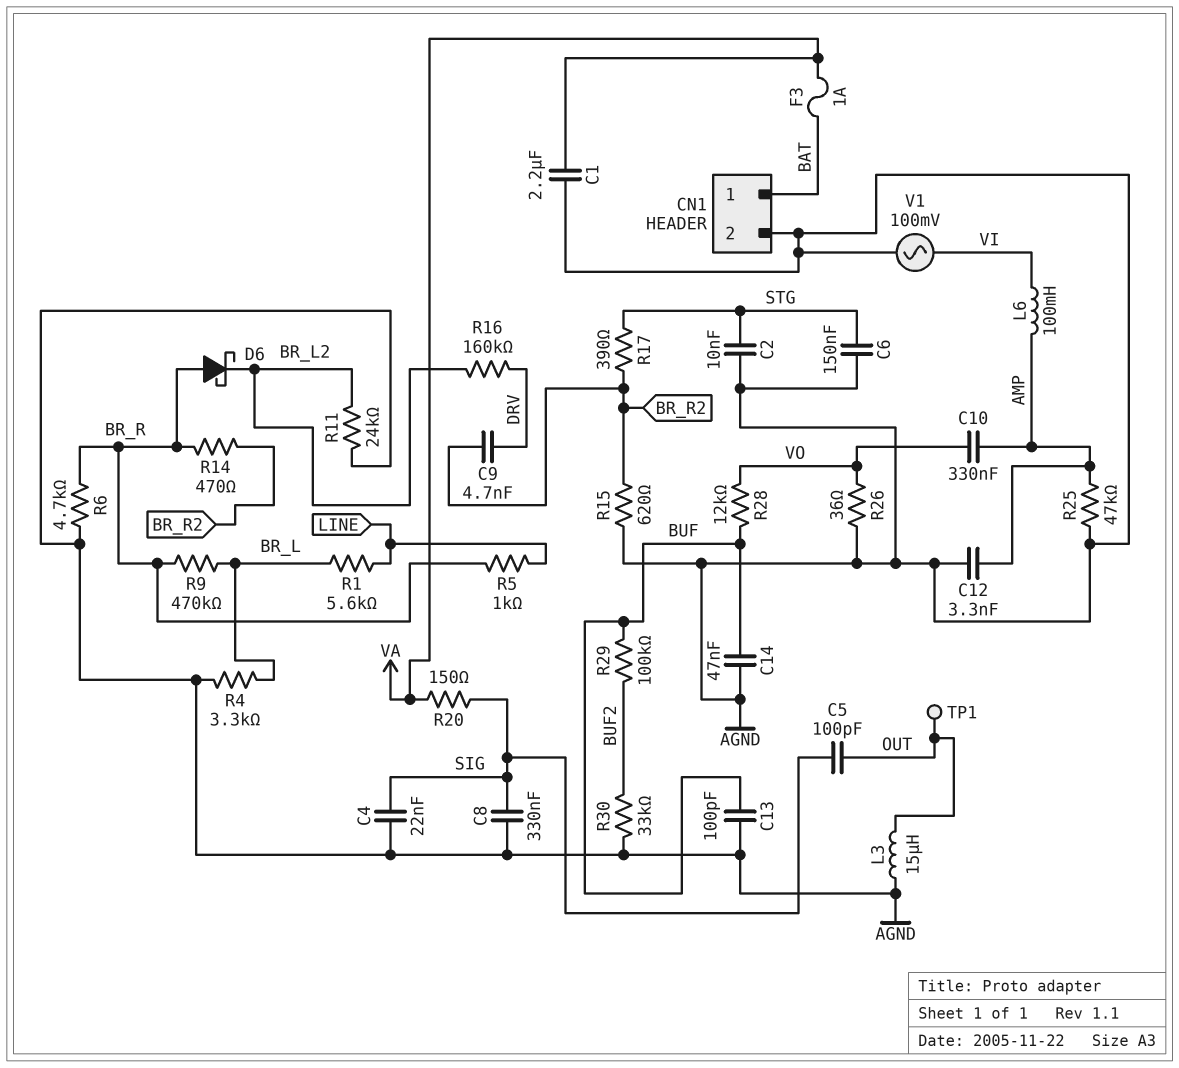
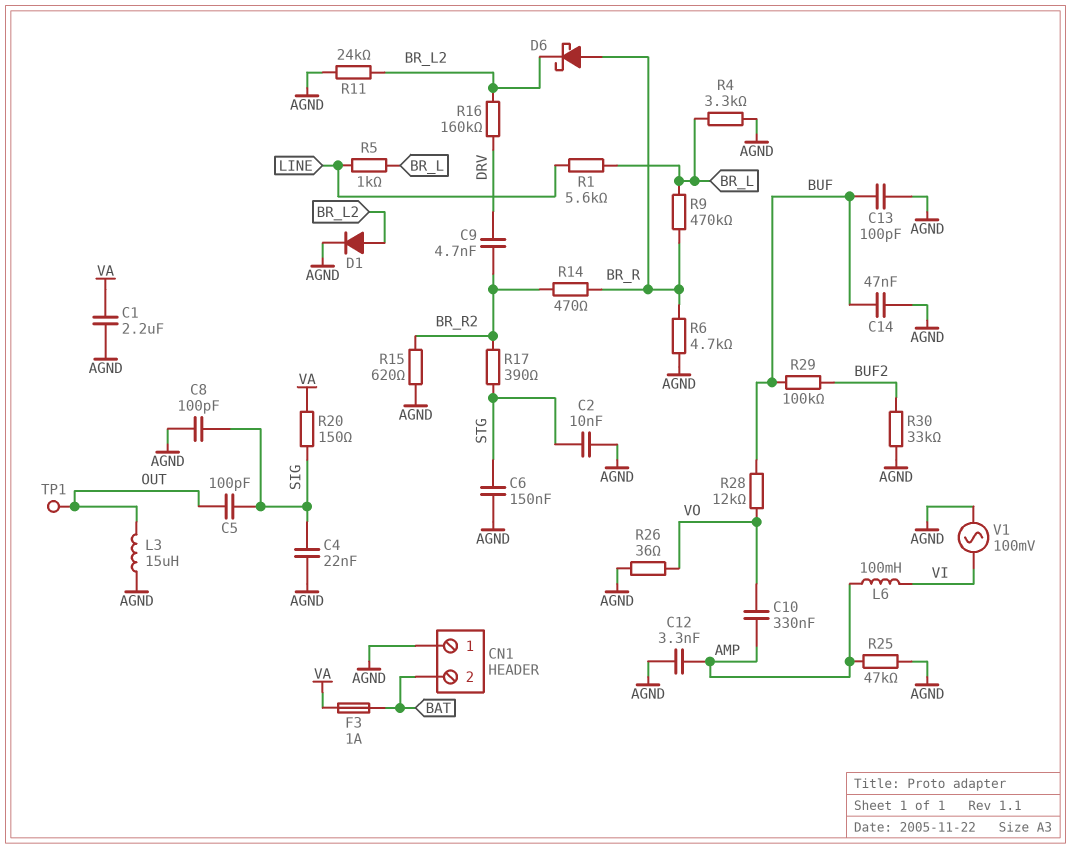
C8: 330nF (AGND, SIG) -> 100pF (AGND, SIG)
CN1 pin 1: BAT -> AGND
CN1 pin 2: AGND -> BAT
D1: none -> diode (A BR_L2, K AGND)
R5: 1k (BR_R, LINE) -> 1k (BR_L, LINE)

